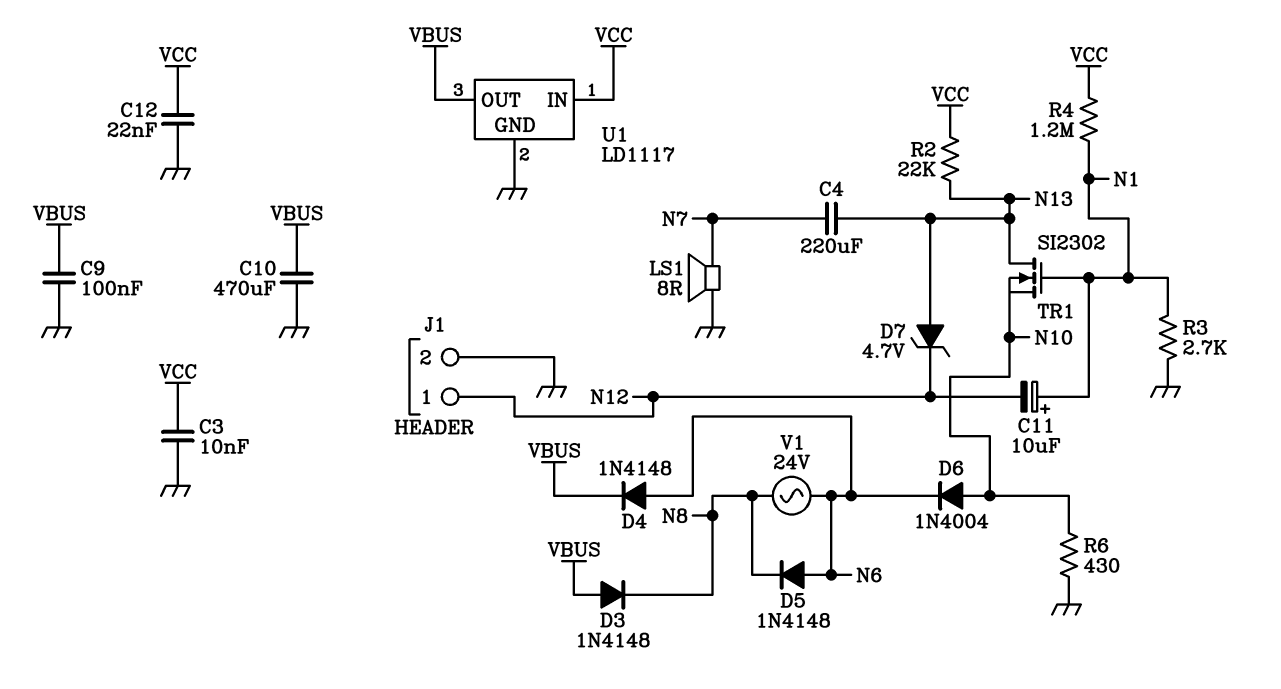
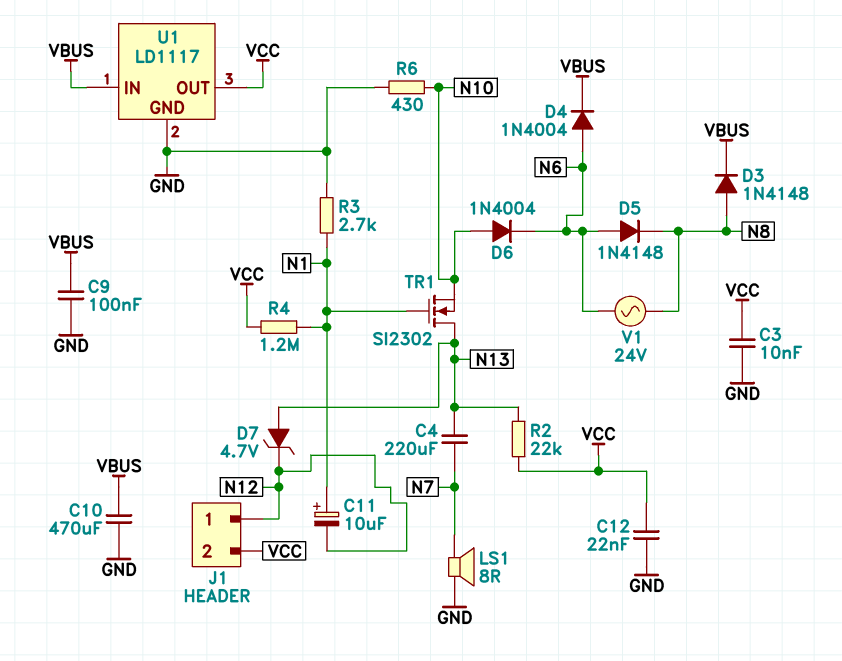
D3: diode 1N4148 (A VBUS, K N8) -> diode 1N4148 (A N8, K VBUS)
D4: diode 1N4148 (A N6, K VBUS) -> diode 1N4004 (A N6, K VBUS)
J1 pin 2: GND -> VCC
U1 pin IN: VCC -> VBUS
U1 pin OUT: VBUS -> VCC

